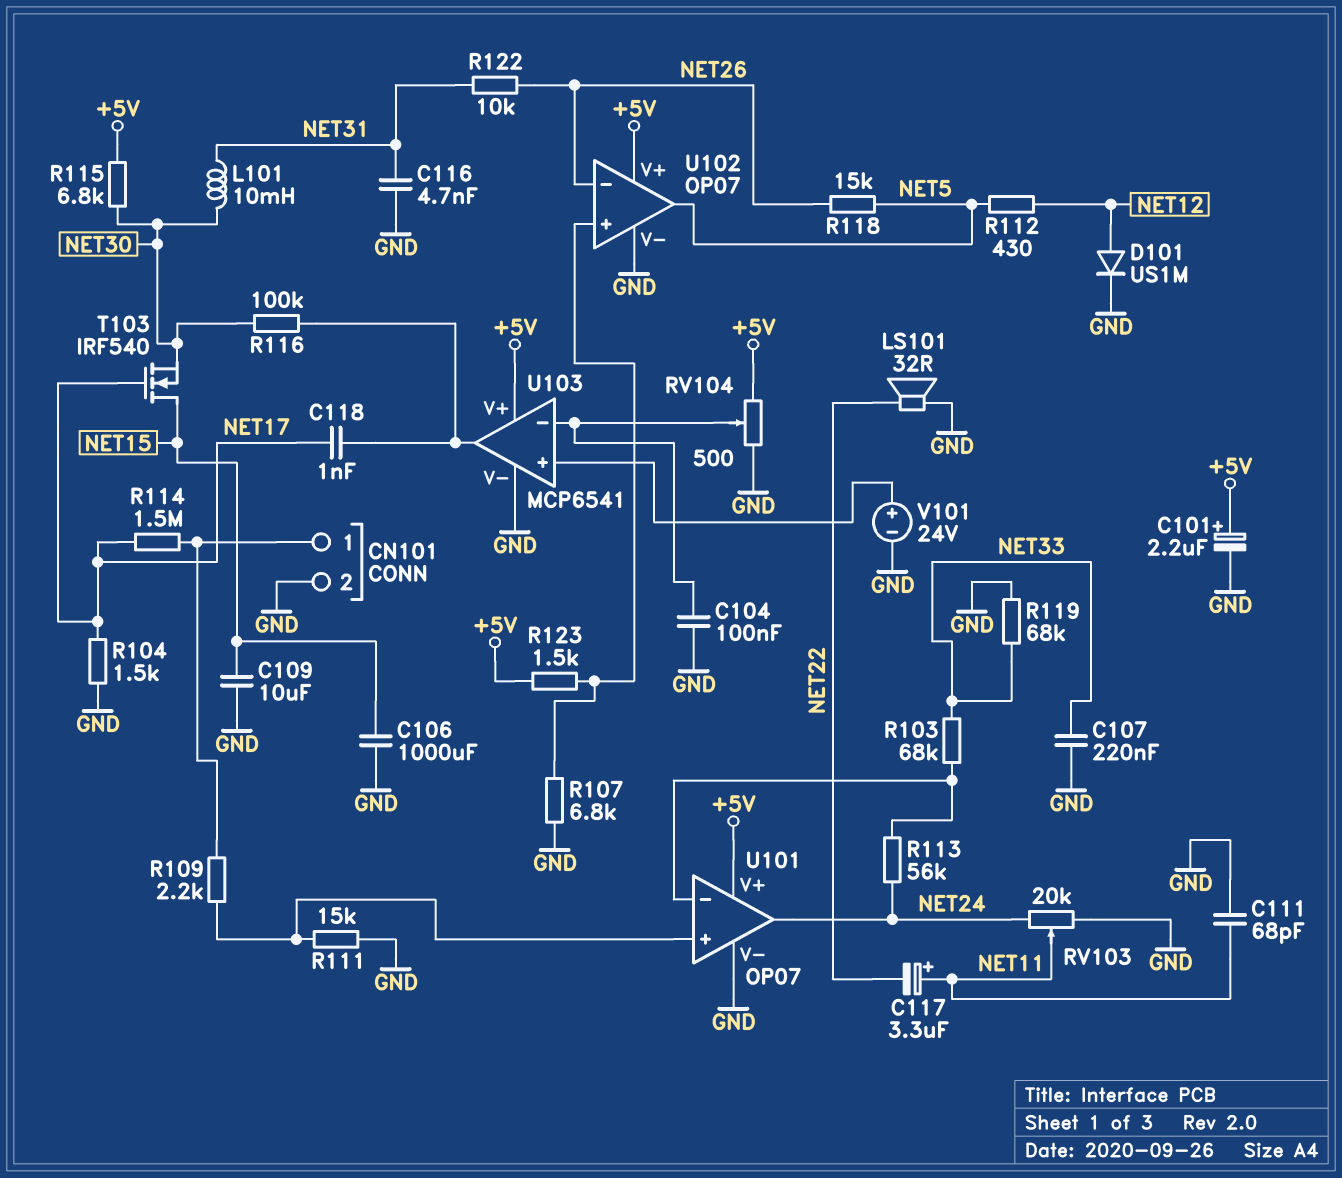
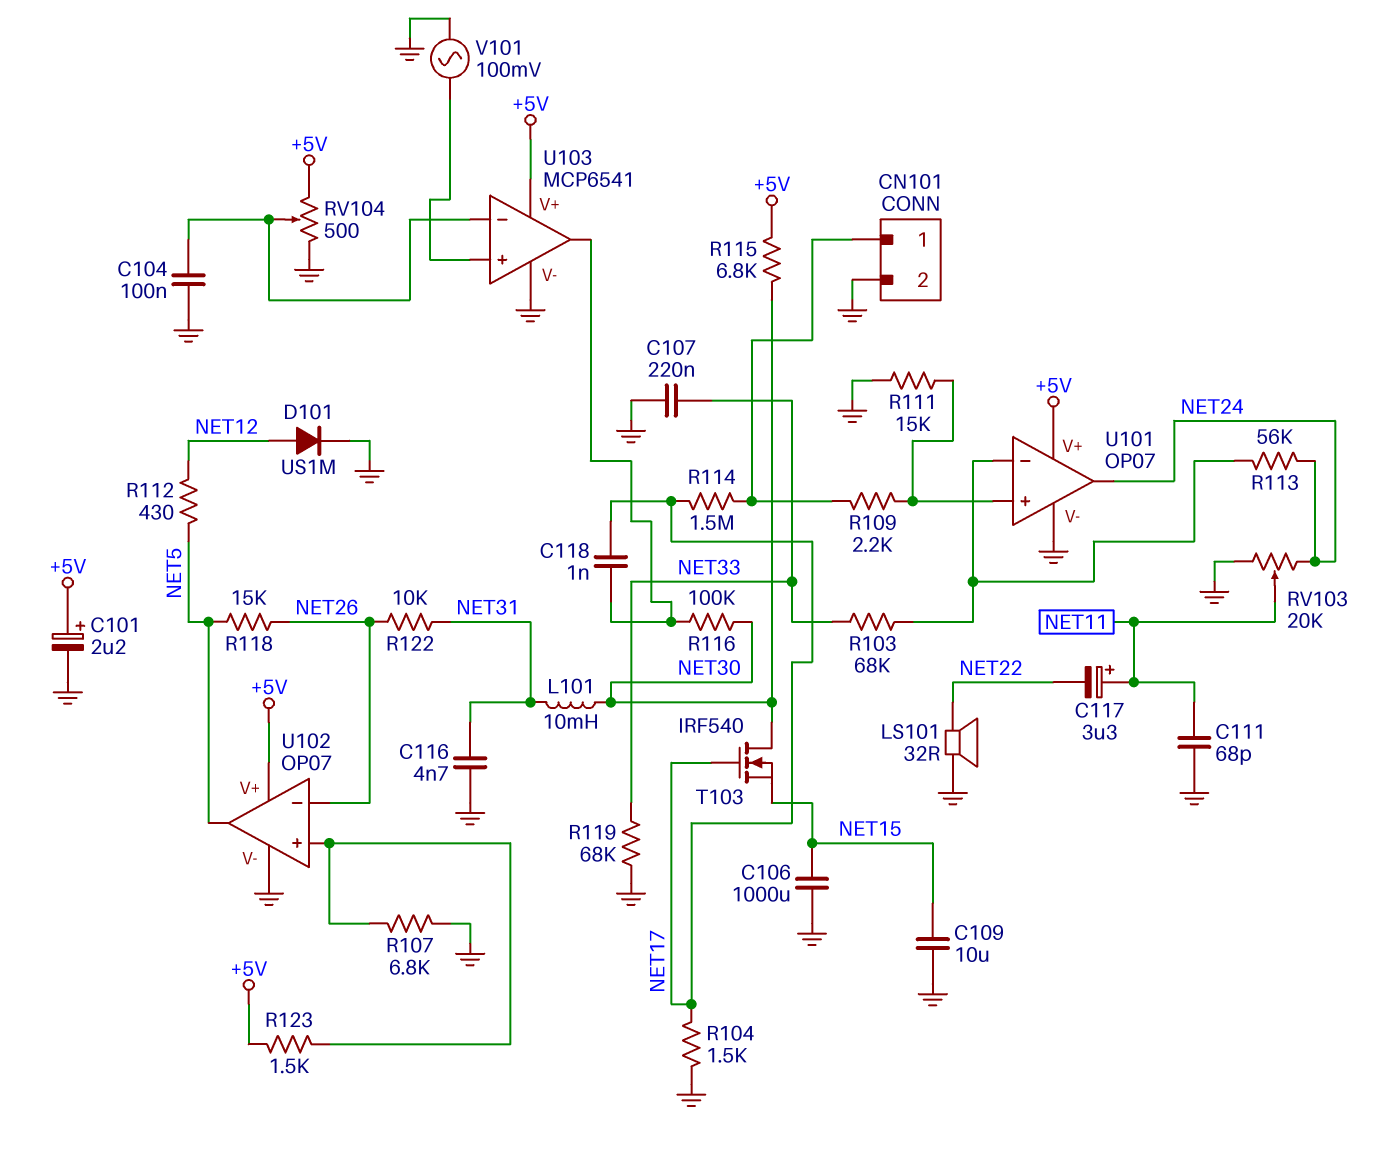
T103: NMOS IRF540 (G NET17, D NET15, S NET30) -> NMOS IRF540 (G NET17, D NET30, S NET15)
V101: 24V (plus U103/in+, minus GND) -> AC 100mV (GND, U103/in+)

